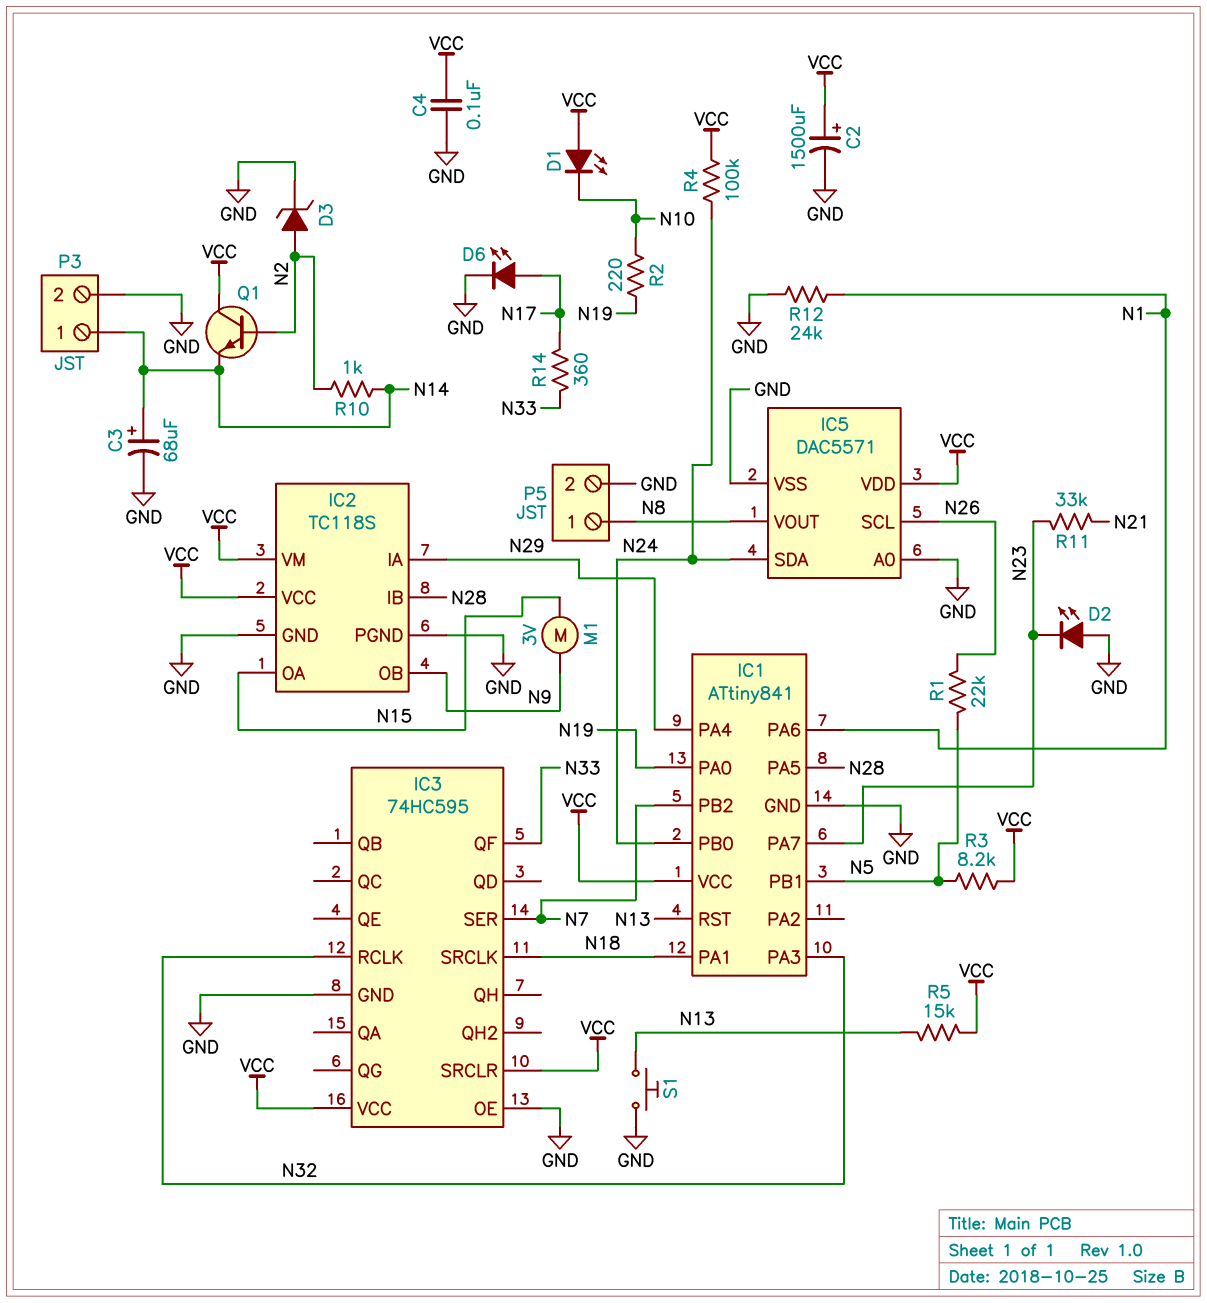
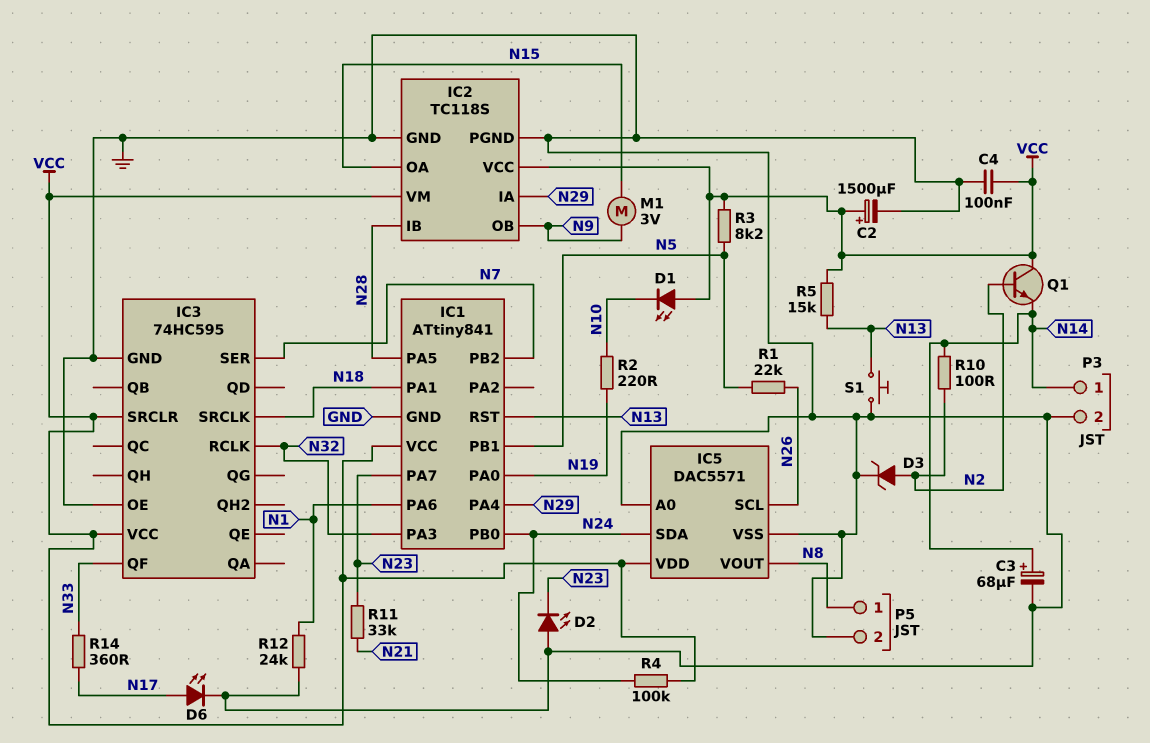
R10: 1k (N2, N14) -> 100 (N2, N14)

